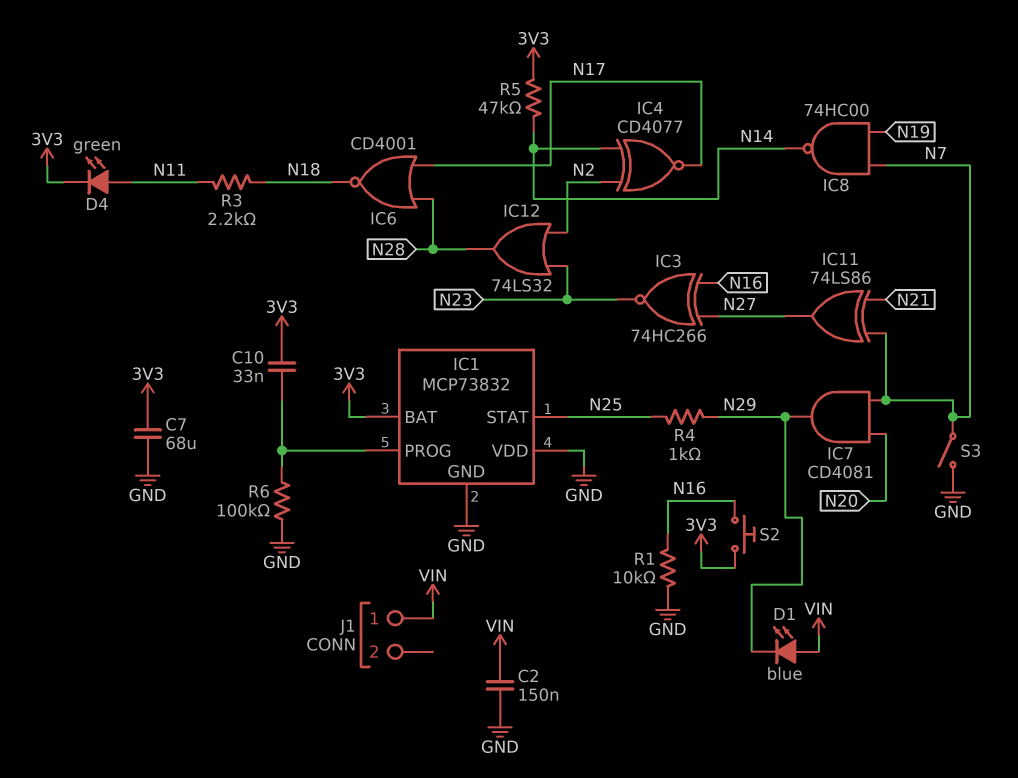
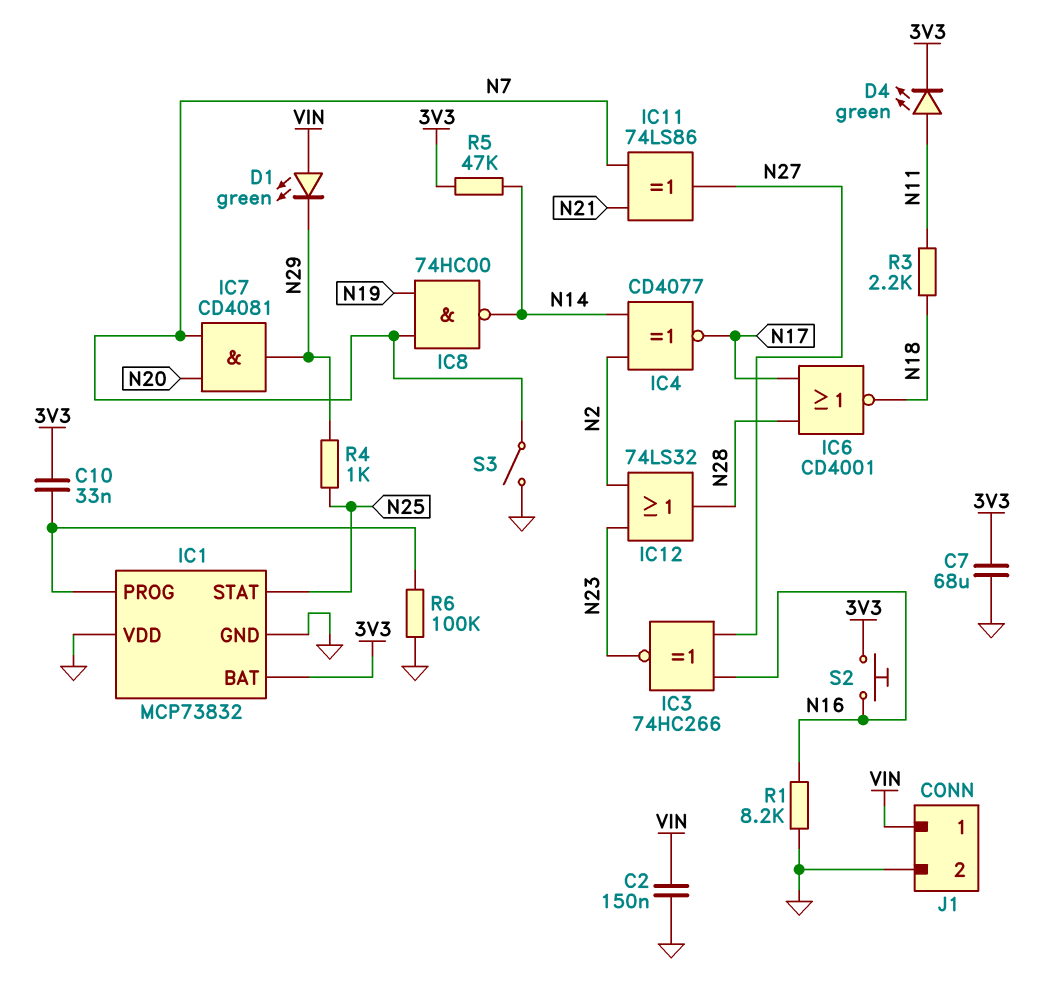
D1: LED blue (A VIN, K N29) -> LED green (A VIN, K N29)
J1 pin 2: none -> GND
R1: 10k (GND, N16) -> 8.2k (GND, N16)

